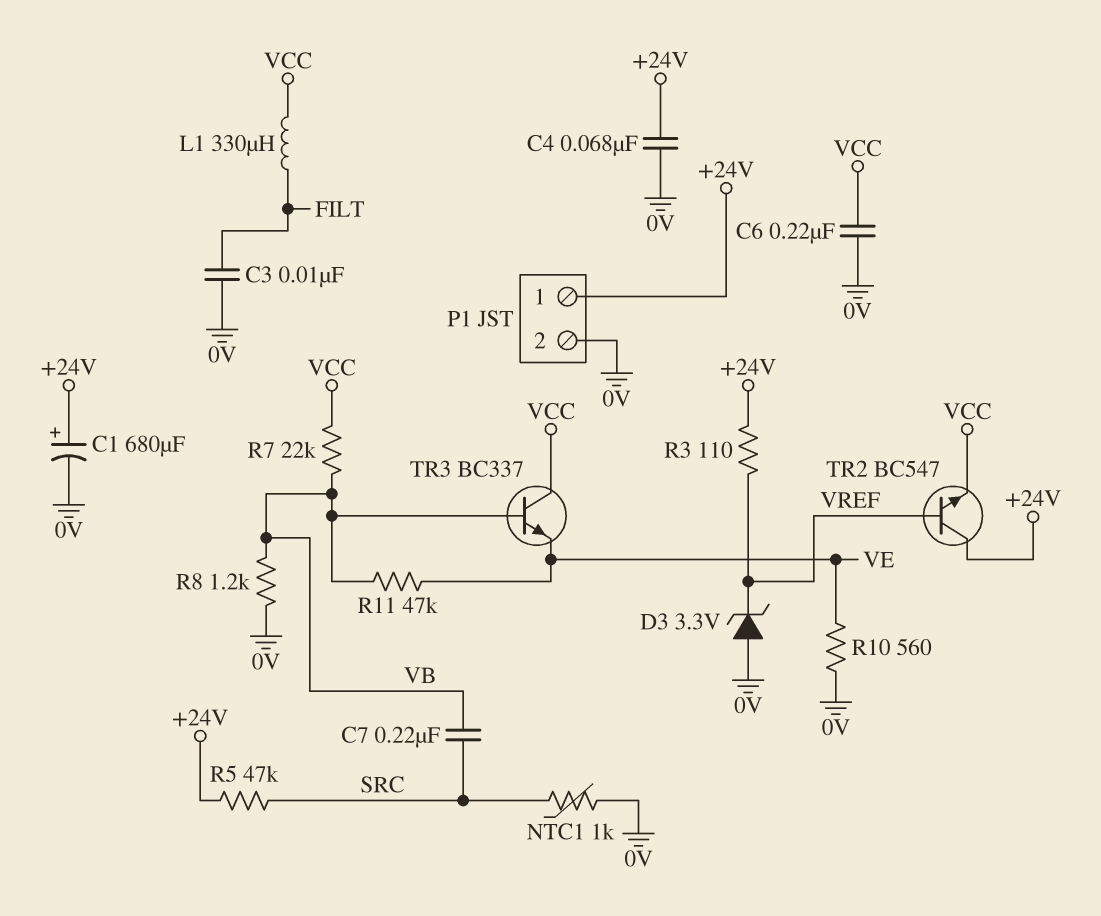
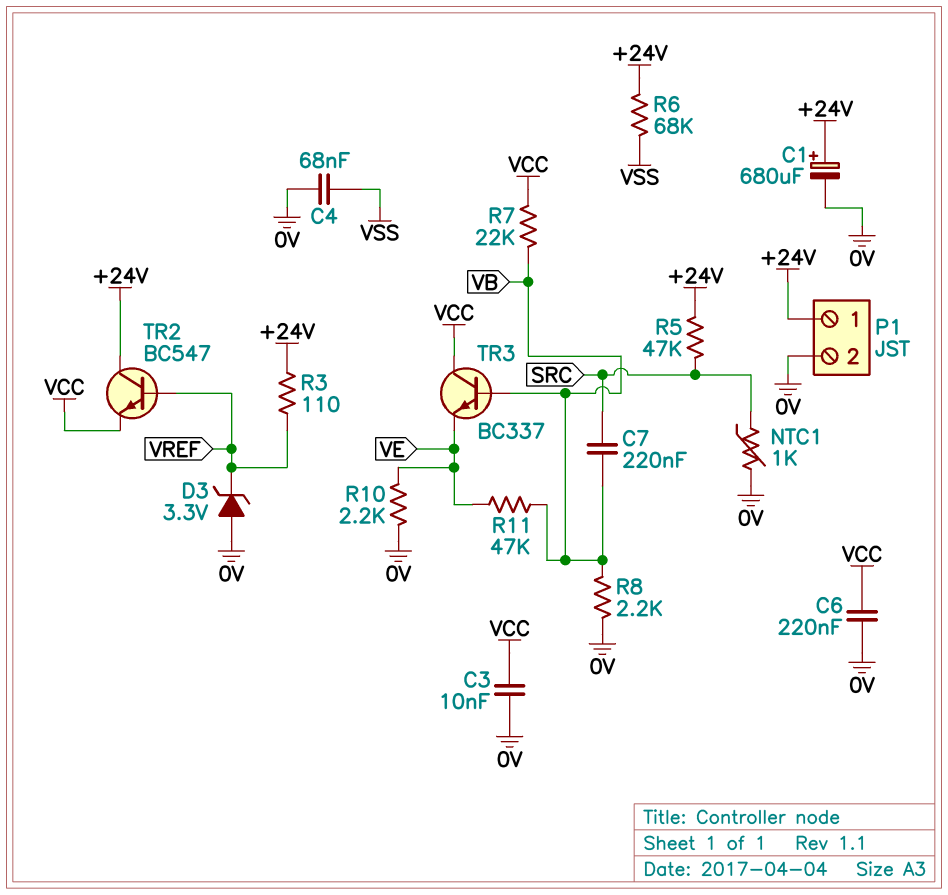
C3: 10nF (0V, FILT) -> 10nF (0V, VCC)
C4: 68nF (+24V, 0V) -> 68nF (0V, VSS)
L1: 330uH (FILT, VCC) -> none
R6: none -> 68k (+24V, VSS)
R8: 1.2k (0V, VB) -> 2.2k (0V, VB)
R10: 560 (0V, VE) -> 2.2k (0V, VE)

